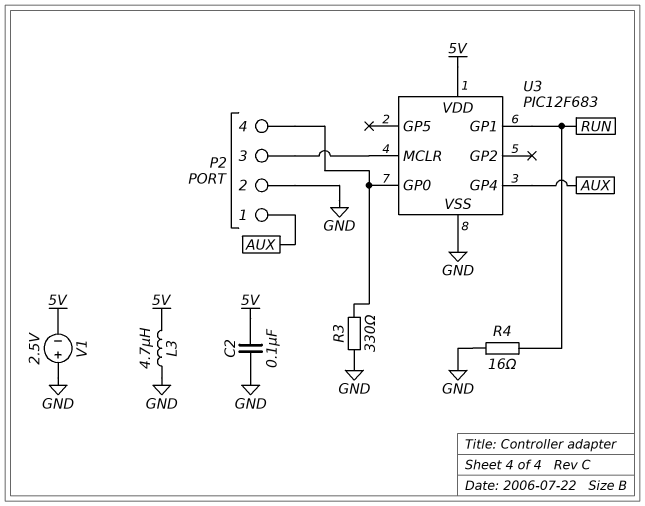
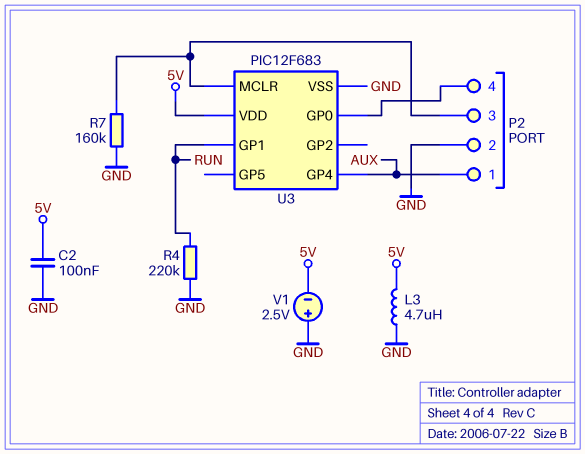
R3: 330 (GND, P2/4) -> none
R4: 16 (GND, RUN) -> 220k (GND, RUN)
R7: none -> 160k (GND, P2/3)

